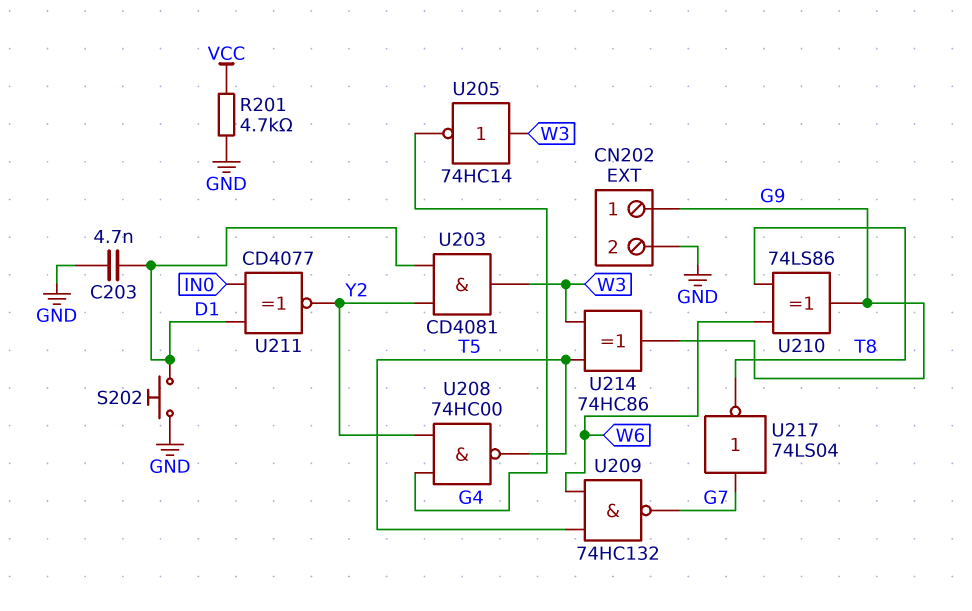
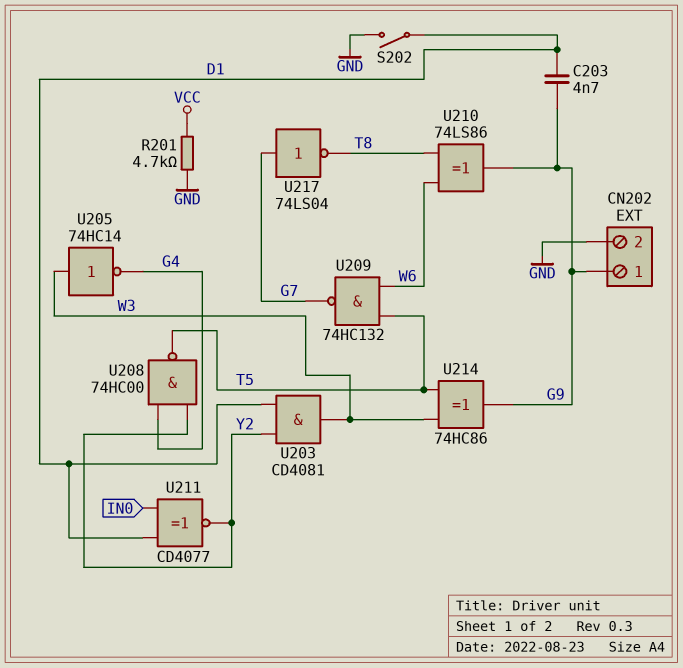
C203: 4.7nF (D1, GND) -> 4.7nF (D1, G9)
S202: button (D1, GND) -> switch (D1, GND)

